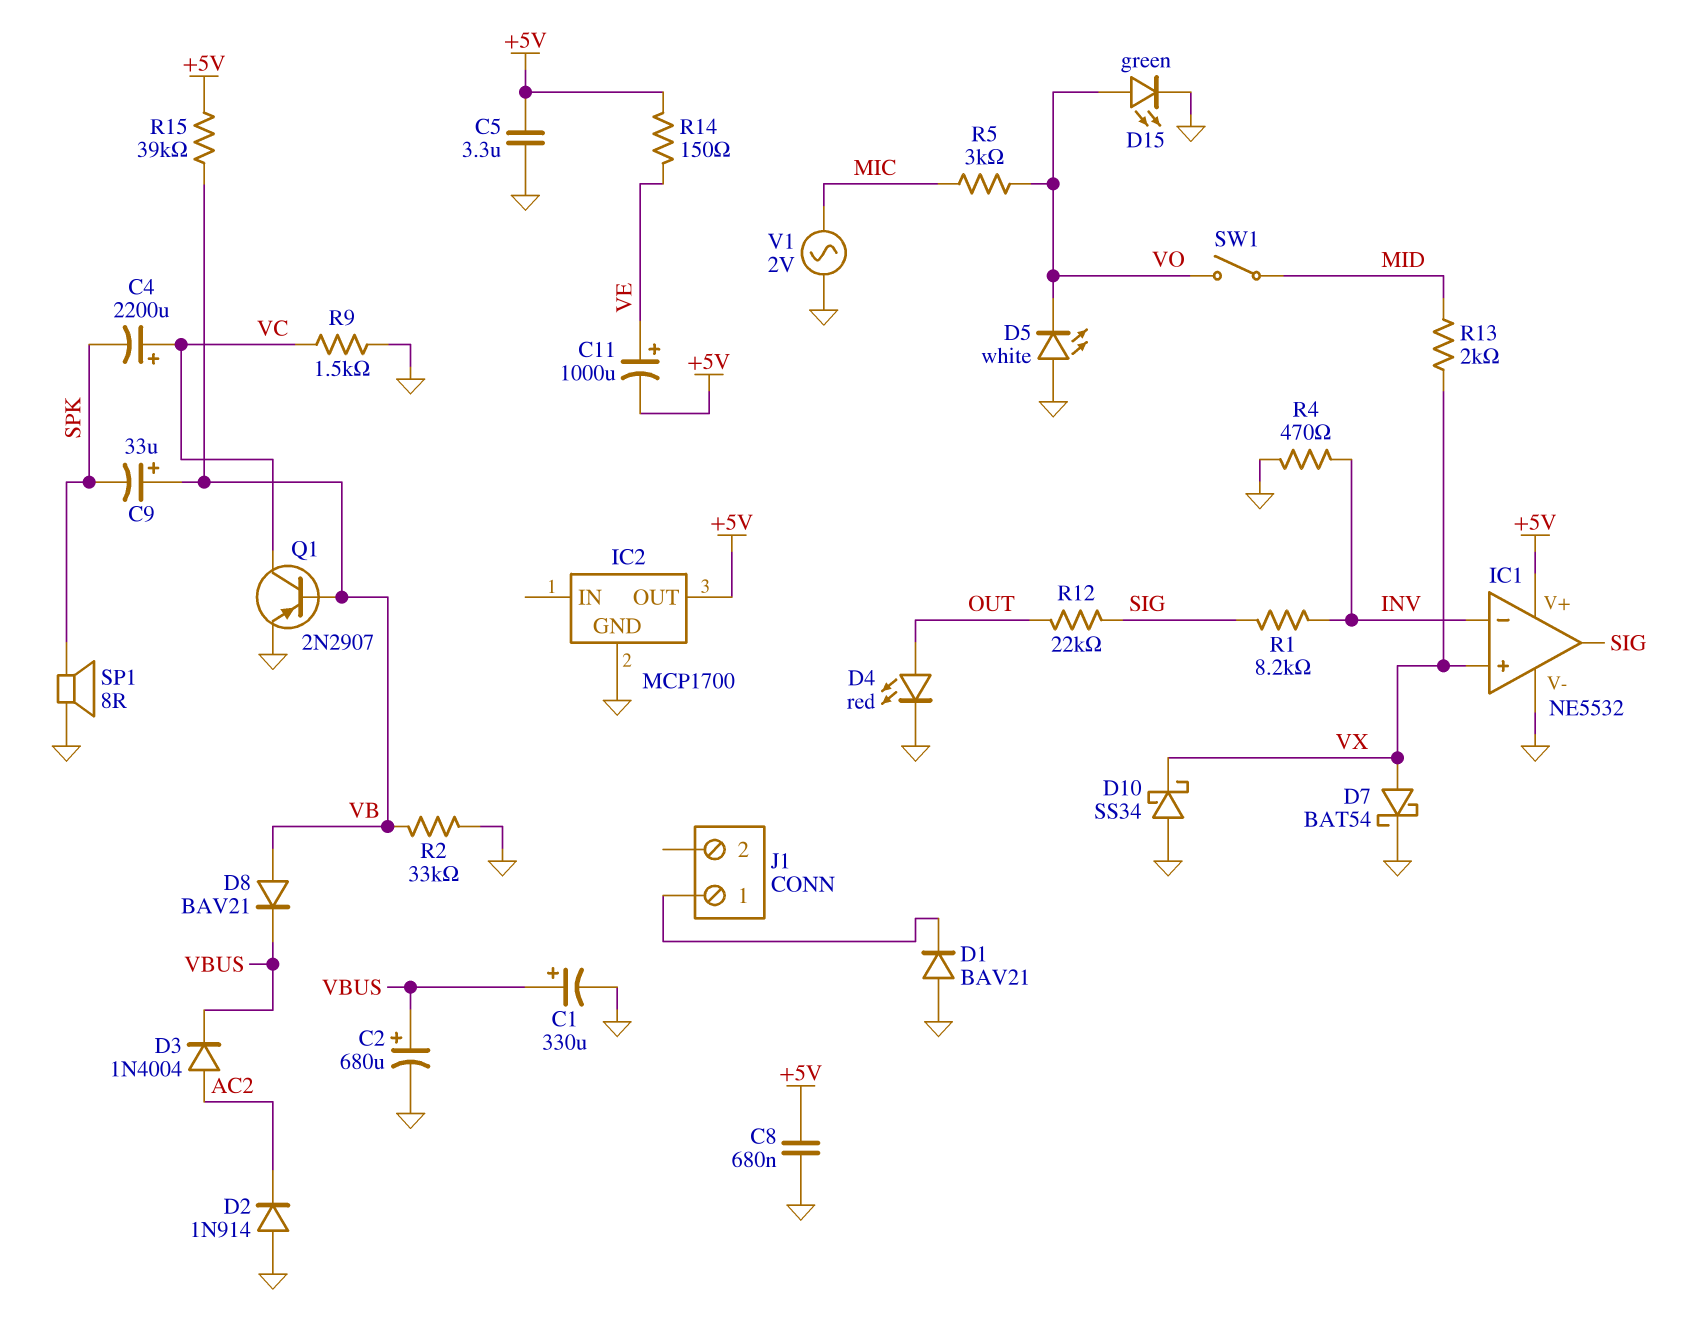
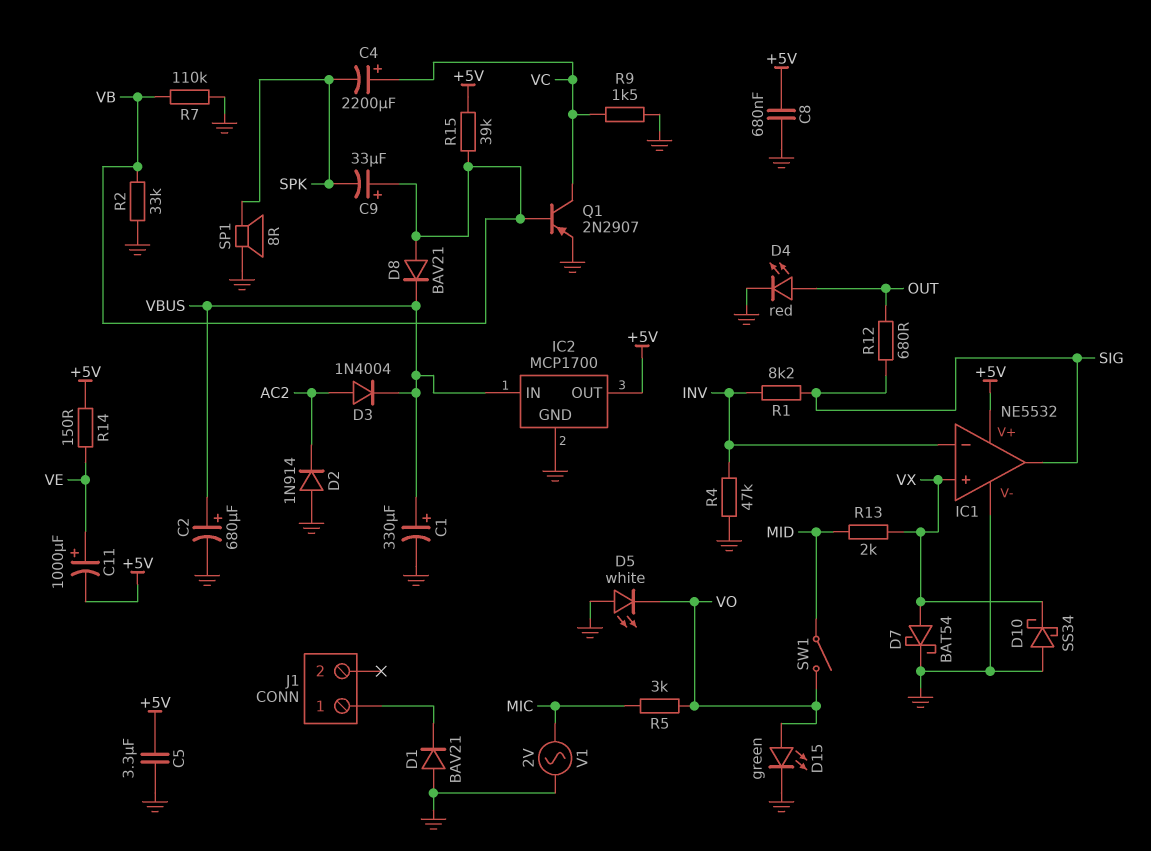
IC2 pin IN: none -> VBUS
R4: 470 (GND, INV) -> 47k (GND, INV)
R7: none -> 110k (GND, VB)
R12: 22k (OUT, SIG) -> 680 (OUT, SIG)

